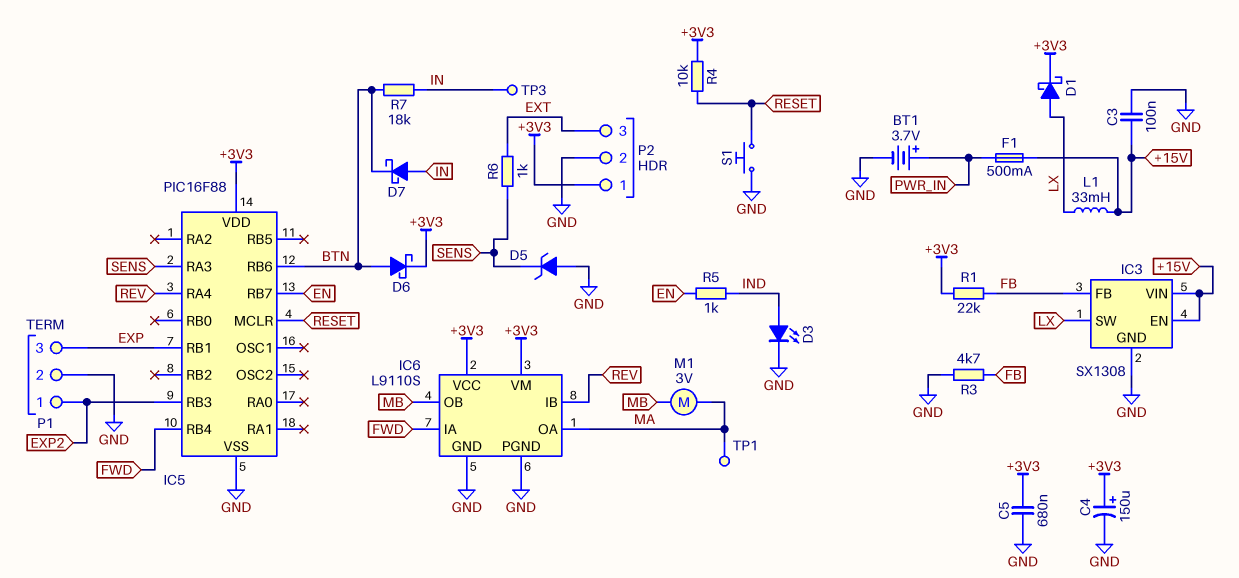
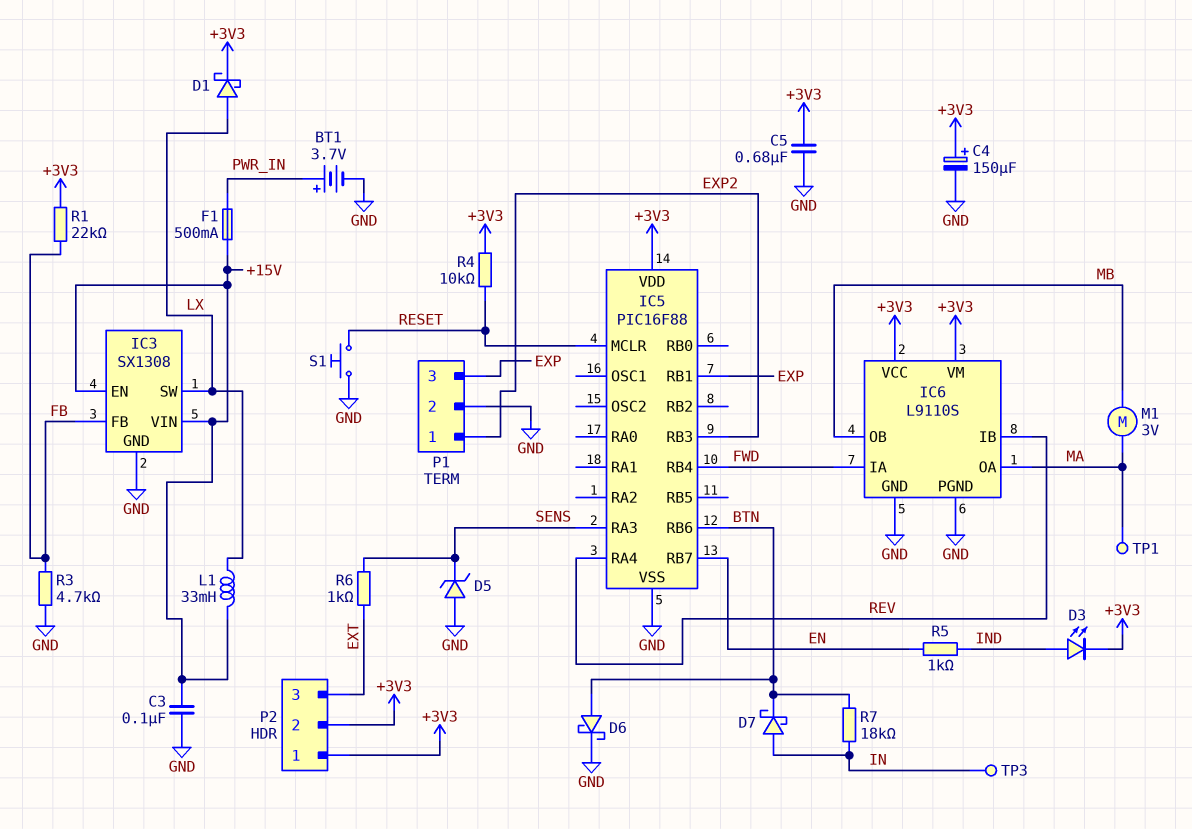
D3: LED (A IND, K GND) -> LED (A IND, K +3V3)
D6: schottky (A BTN, K +3V3) -> schottky (A BTN, K GND)
P2 pin 2: GND -> +3V3

